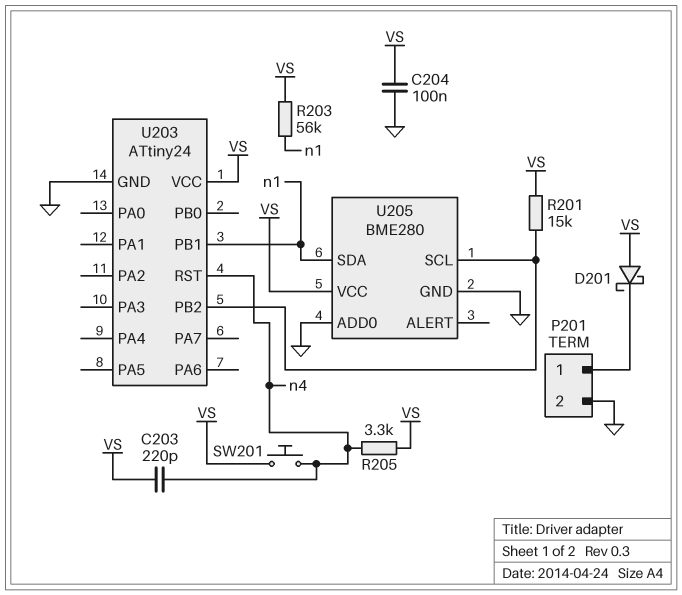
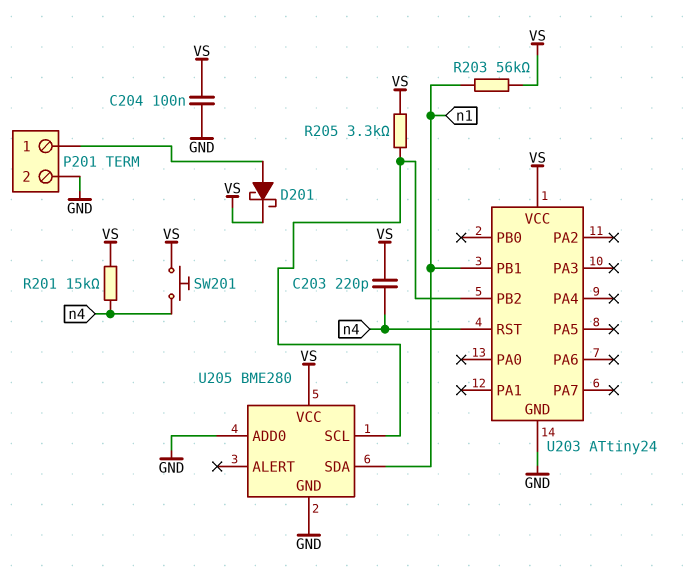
D201: schottky (A VS, K P201/1) -> schottky (A P201/1, K VS)
R201: 15k (U203/PB2, VS) -> 15k (VS, n4)
R205: 3.3k (VS, n4) -> 3.3k (U203/PB2, VS)

